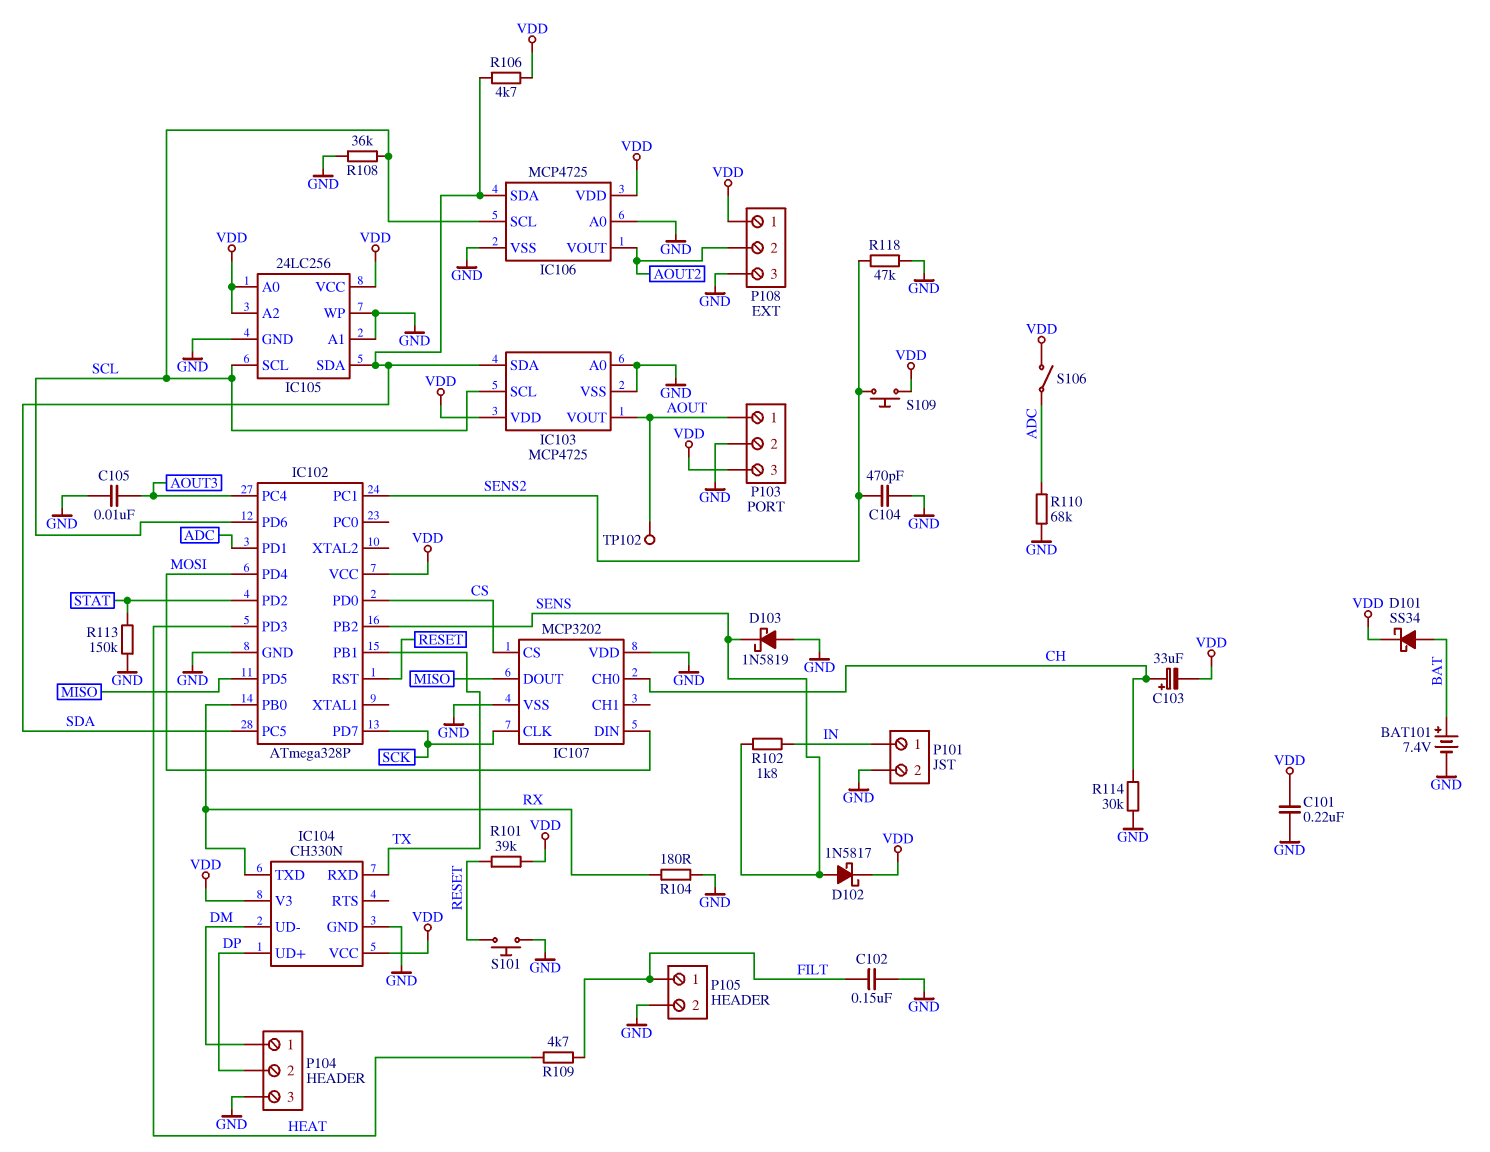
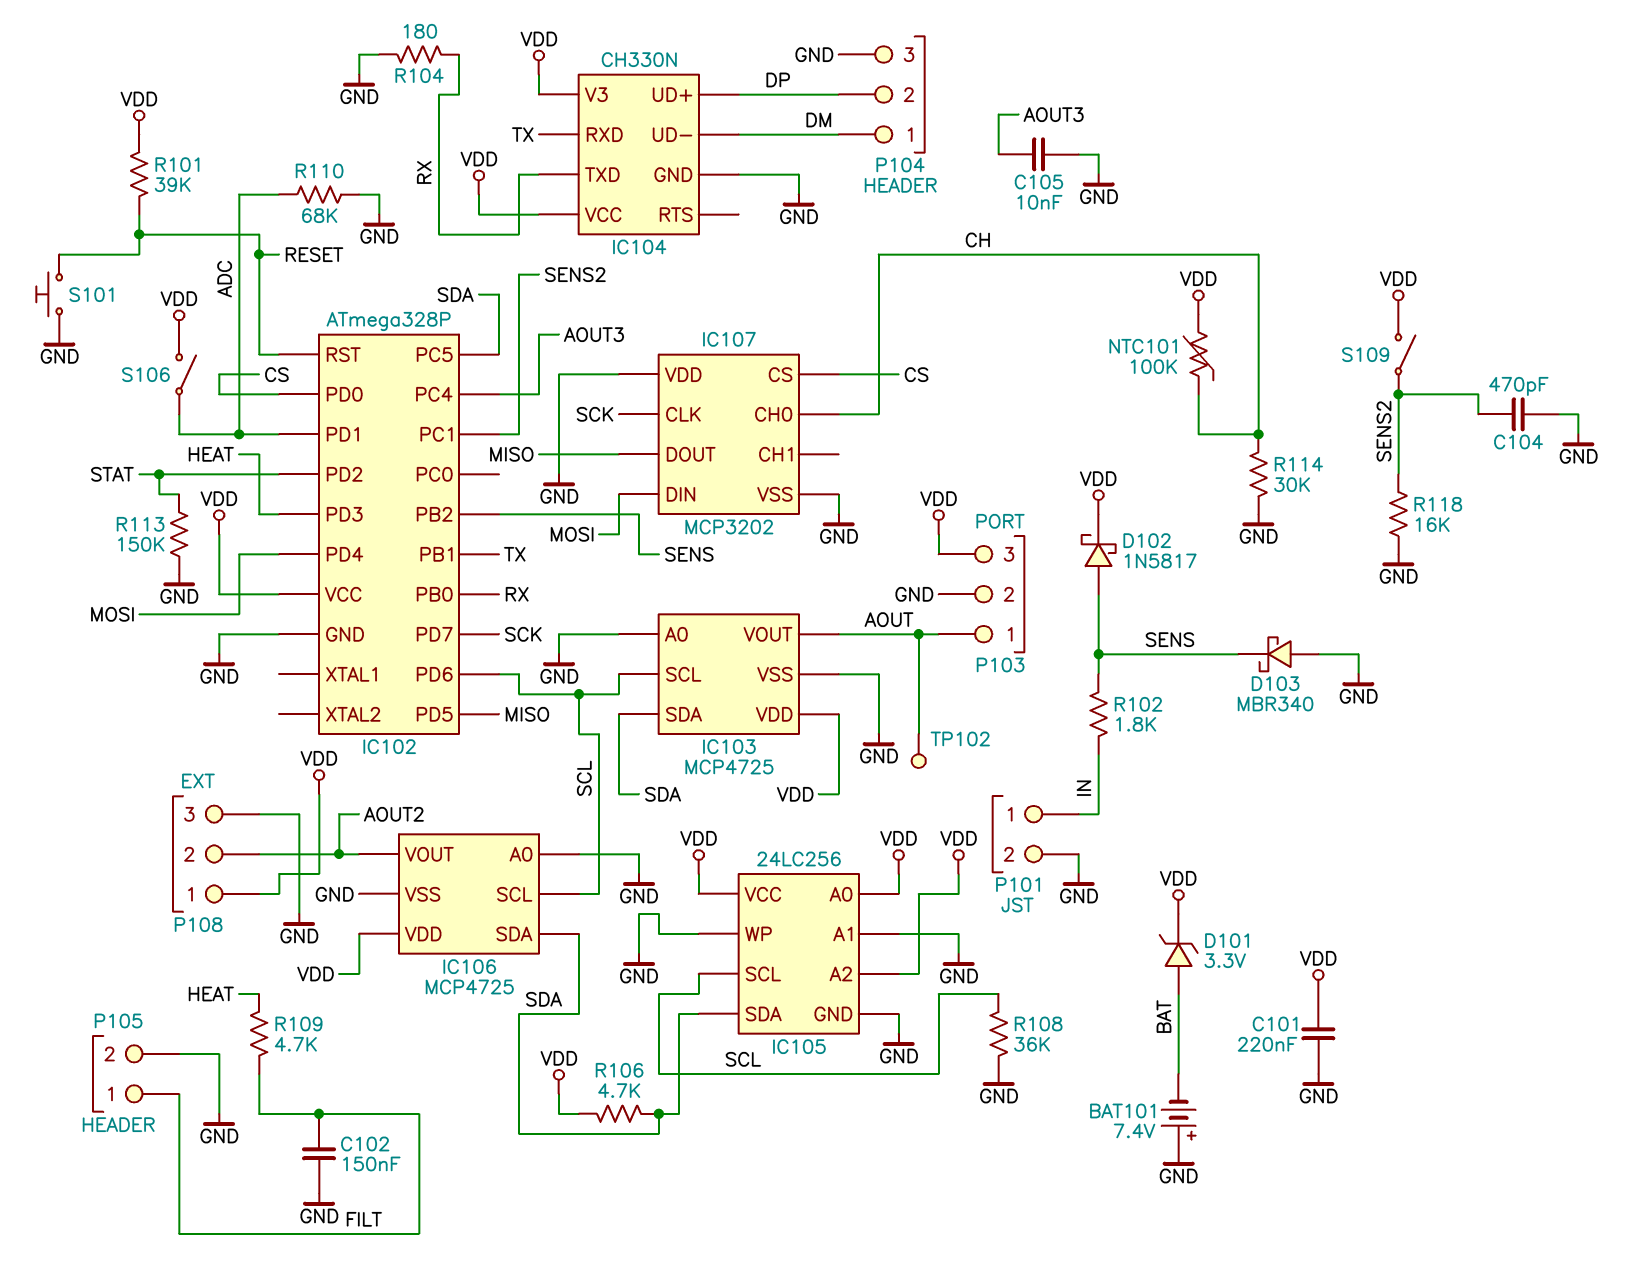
BAT101: 7.4V (plus BAT, minus GND) -> 7.4V (plus GND, minus BAT)
C103: 33uF (plus CH, minus VDD) -> none
D101: schottky SS34 (A BAT, K VDD) -> zener 3.3V (A BAT, K VDD)
D103: schottky 1N5819 (A GND, K SENS) -> schottky MBR340 (A GND, K SENS)
NTC101: none -> 100k (CH, VDD)
R118: 47k (GND, SENS2) -> 16k (GND, SENS2)
S109: button (SENS2, VDD) -> switch (SENS2, VDD)

